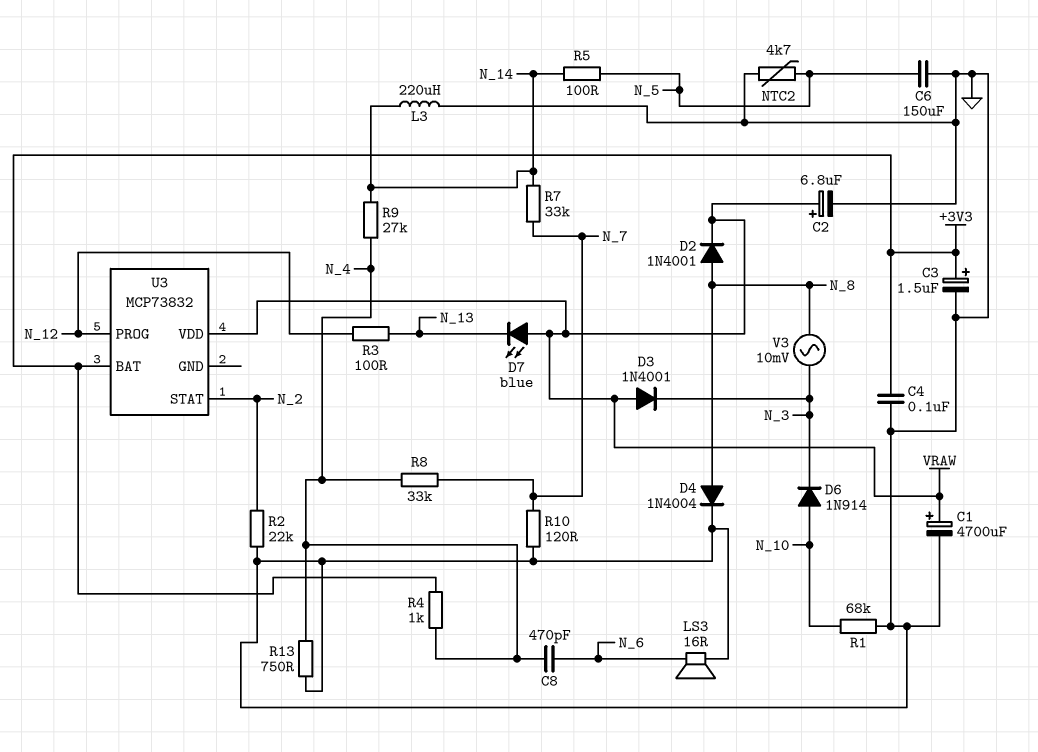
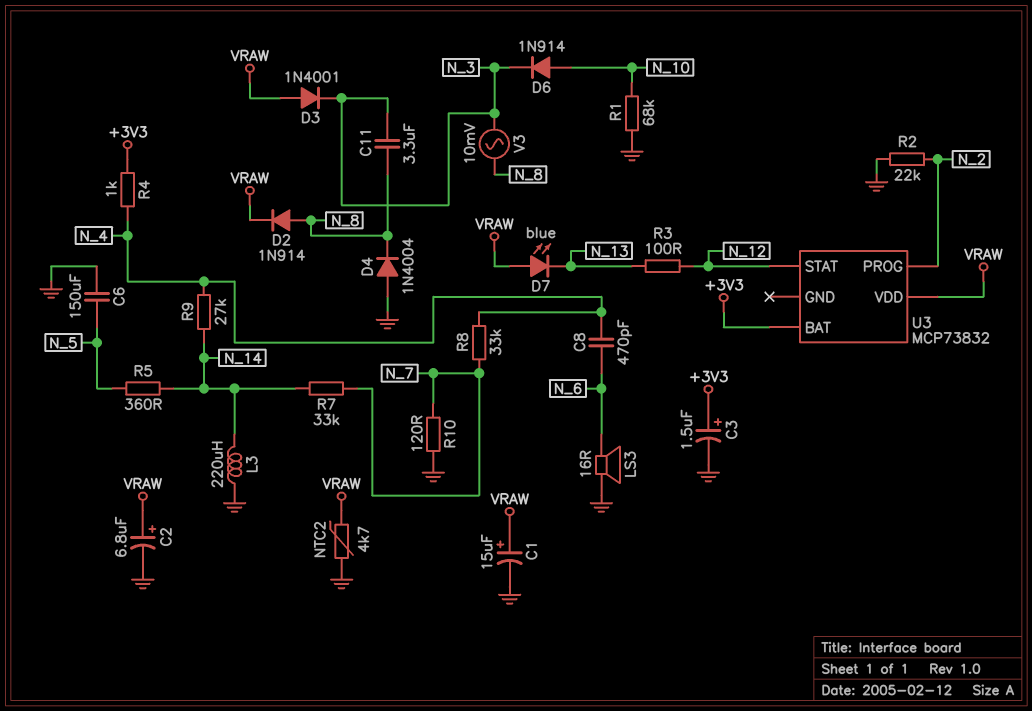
C1: 4700uF (plus VRAW, minus GND) -> 15uF (plus VRAW, minus GND)
C4: 100nF (+3V3, GND) -> none
C11: none -> 3.3uF (N_3, N_8)
D2: diode 1N4001 (A N_8, K VRAW) -> diode 1N914 (A N_8, K VRAW)
D4: diode 1N4004 (A N_8, K GND) -> diode 1N4004 (A GND, K N_8)
NTC2: 4.7k (GND, N_5) -> 4.7k (GND, VRAW)
R5: 100 (N_5, N_14) -> 360 (N_5, N_14)
R13: 750 (GND, N_4) -> none
U3 pin PROG: N_12 -> N_2
U3 pin STAT: N_2 -> N_12

